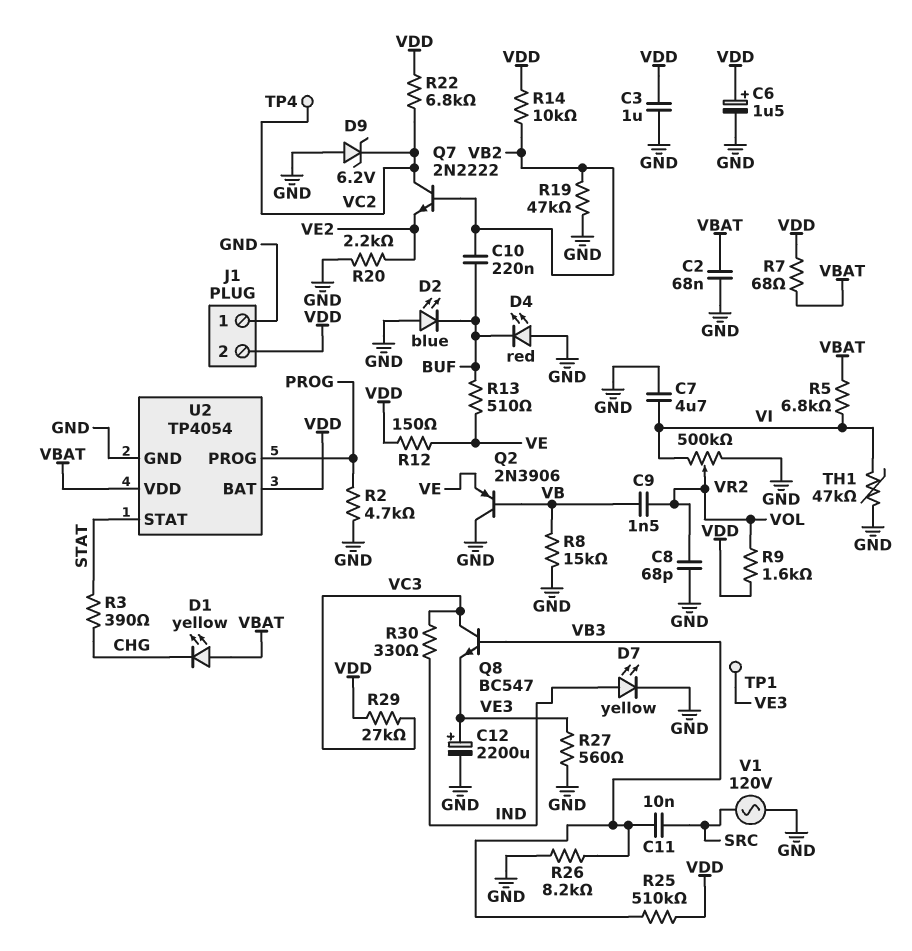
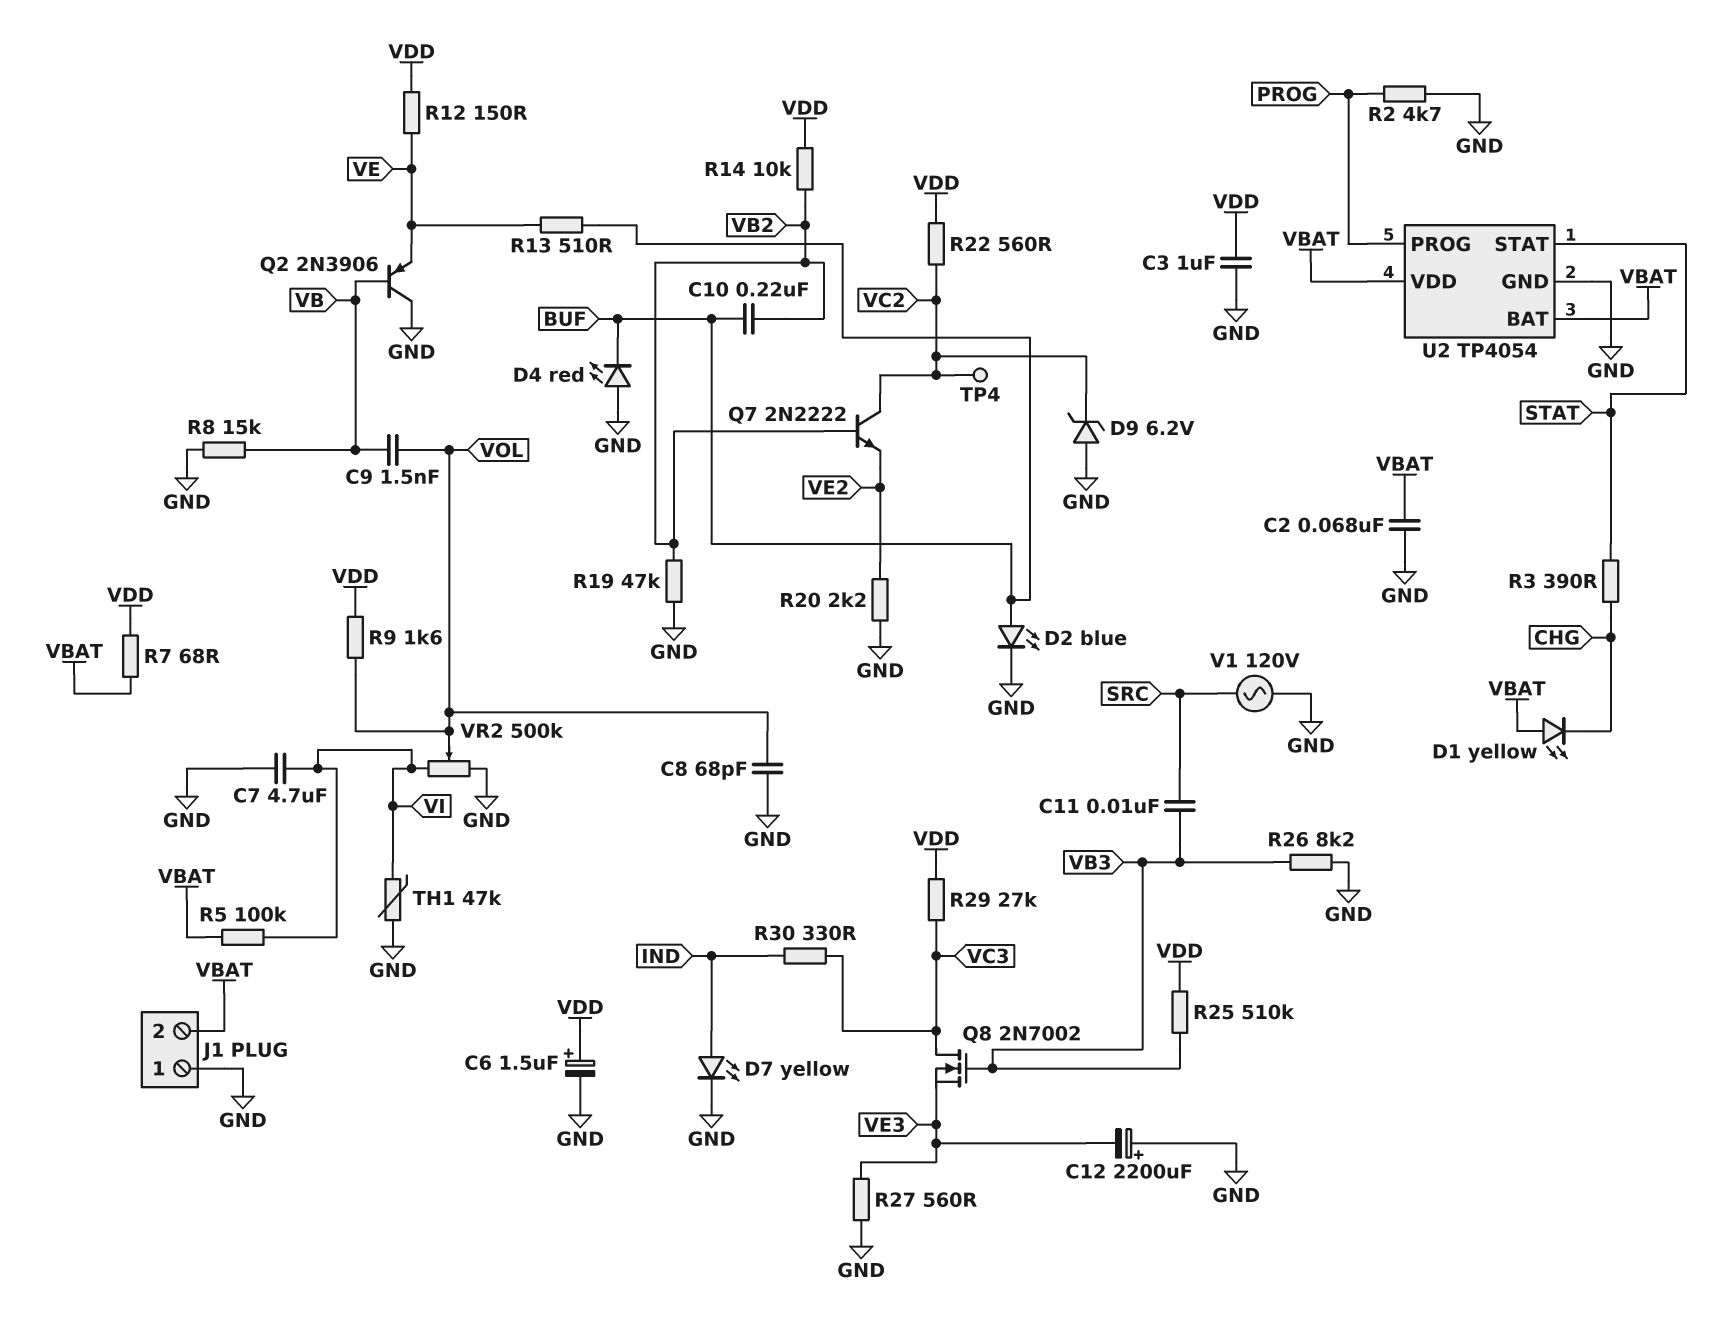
C12: 2200uF (plus VE3, minus GND) -> 2200uF (plus GND, minus VE3)
D2: LED blue (A GND, K BUF) -> LED blue (A BUF, K GND)
J1 pin 2: VDD -> VBAT
Q8: NPN BC547 (B VB3, C VC3, E VE3) -> NMOS 2N7002 (G VB3, D VC3, S VE3)
R5: 6.8k (VBAT, VI) -> 100k (VBAT, VI)
R22: 6.8k (VC2, VDD) -> 560 (VC2, VDD)
TP1: test point (VE3) -> none
U2 pin BAT: VDD -> VBAT

